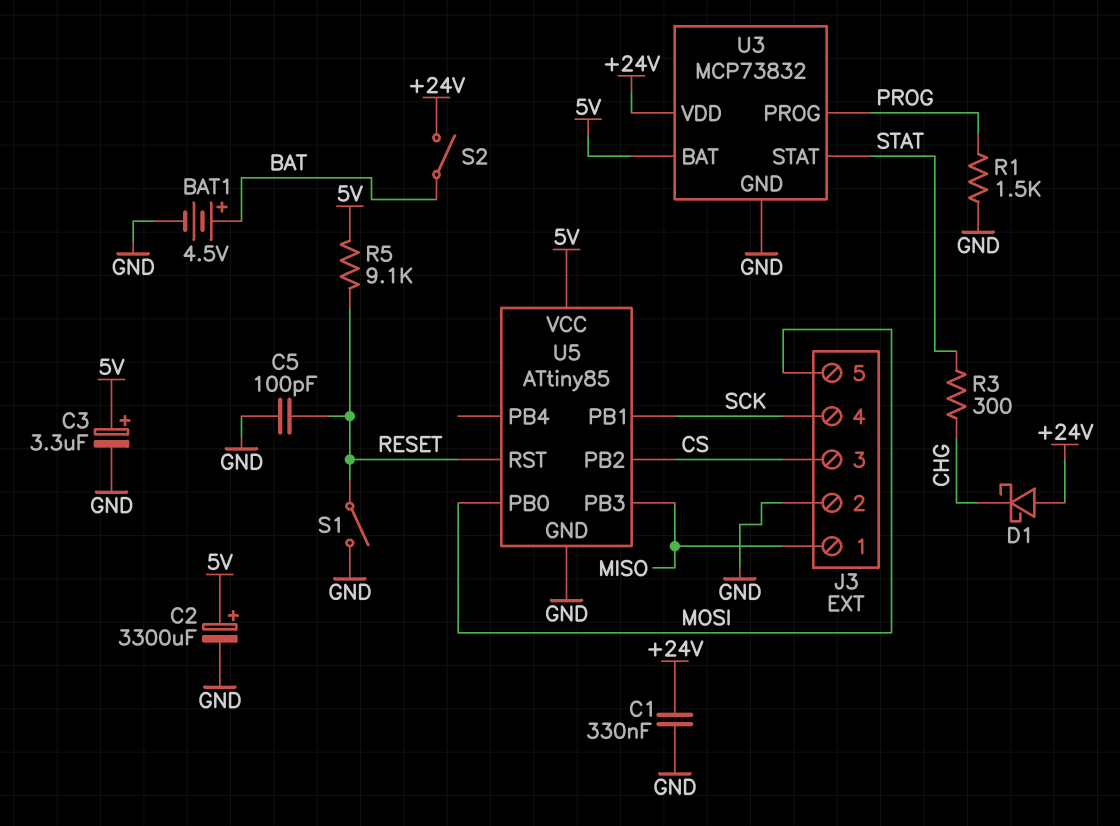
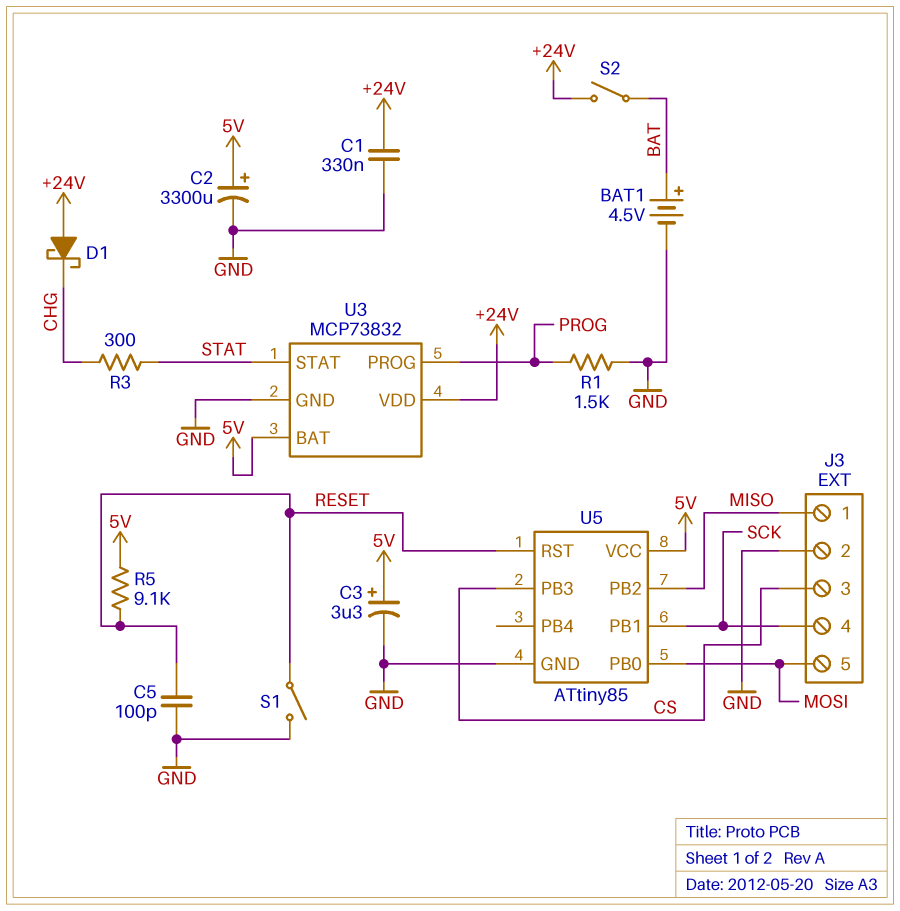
U5 pin PB2: CS -> MISO
U5 pin PB3: MISO -> CS

